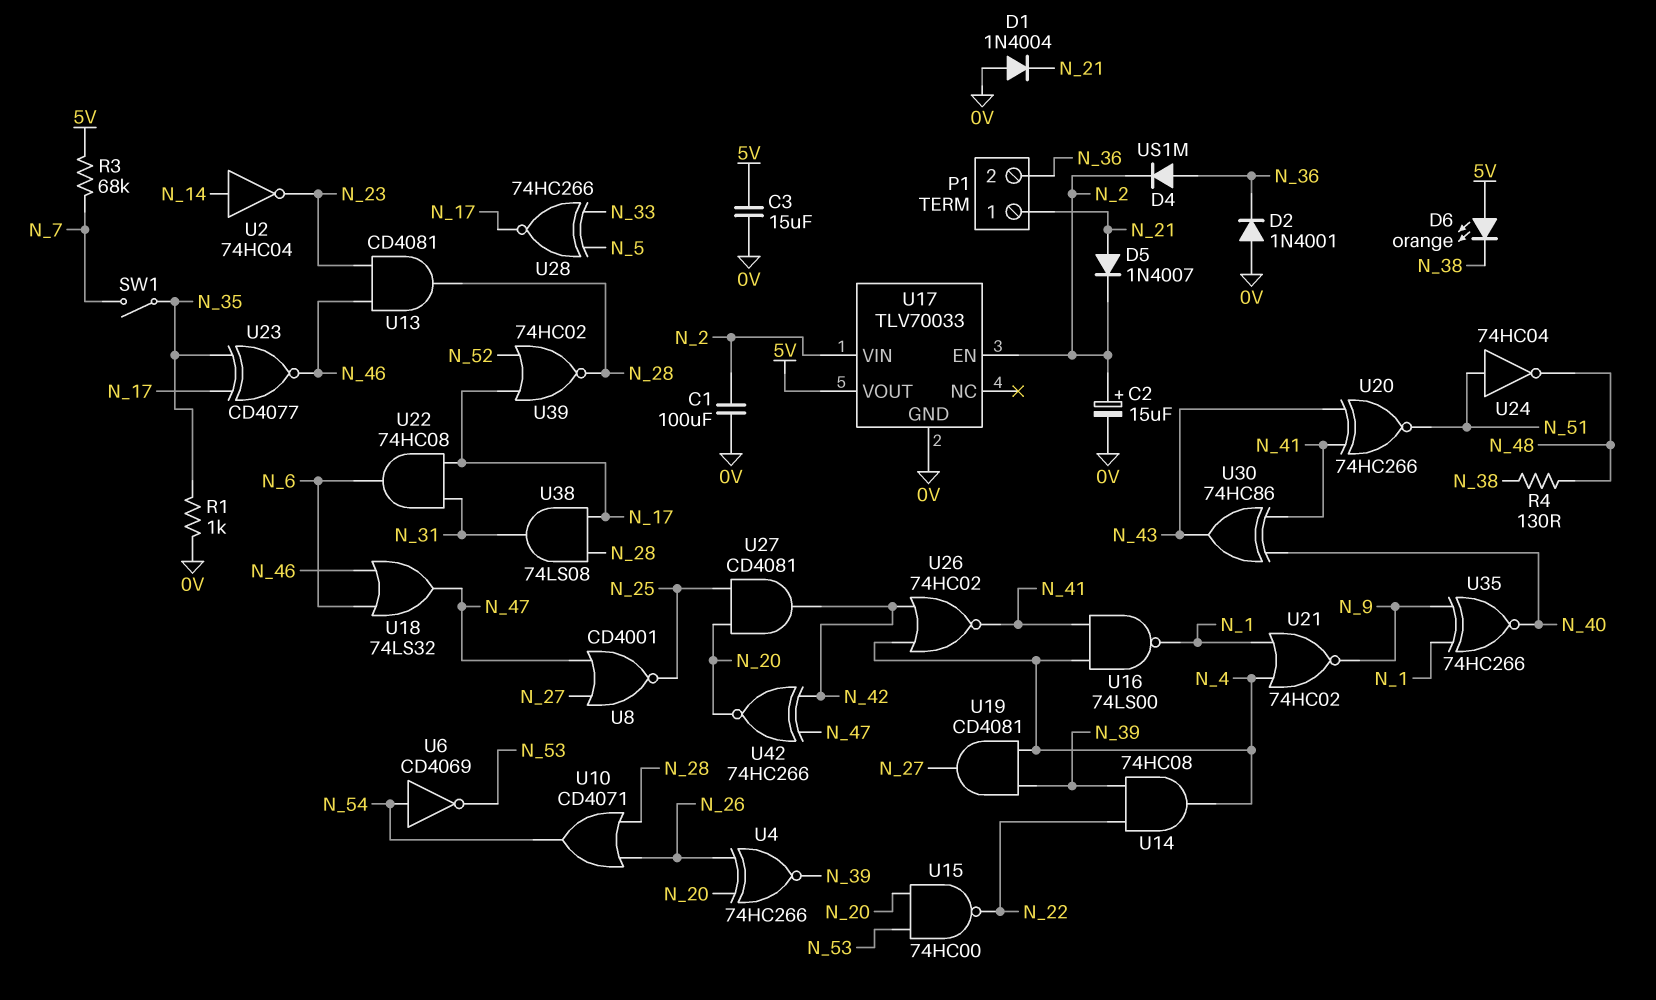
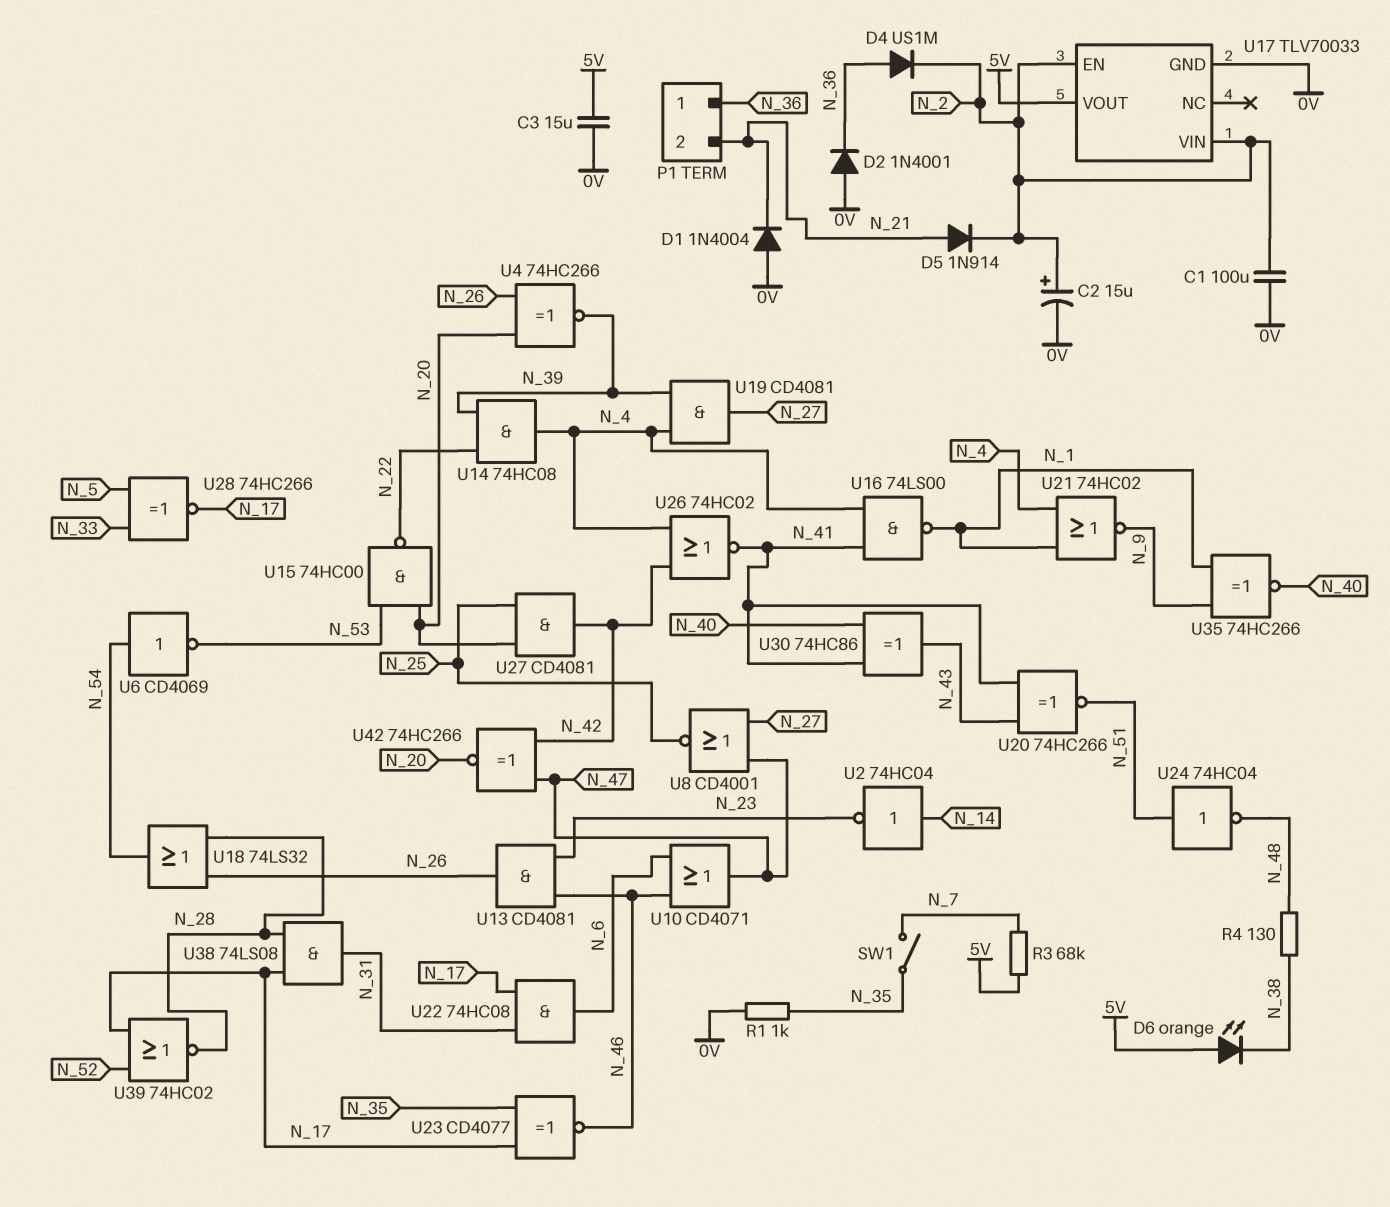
D5: diode 1N4007 (A N_21, K N_2) -> diode 1N914 (A N_21, K N_2)
P1 pin 1: N_21 -> N_36
P1 pin 2: N_36 -> N_21
U10: OR CD4071 (in N_26, in N_28, out N_54) -> OR CD4071 (in N_6, in N_46, out N_47)
U13: AND CD4081 (in N_23, in N_46, out N_28) -> AND CD4081 (in N_23, in N_46, out N_26)
U18: OR 74LS32 (in N_6, in N_46, out N_47) -> OR 74LS32 (in N_26, in N_28, out N_54)

